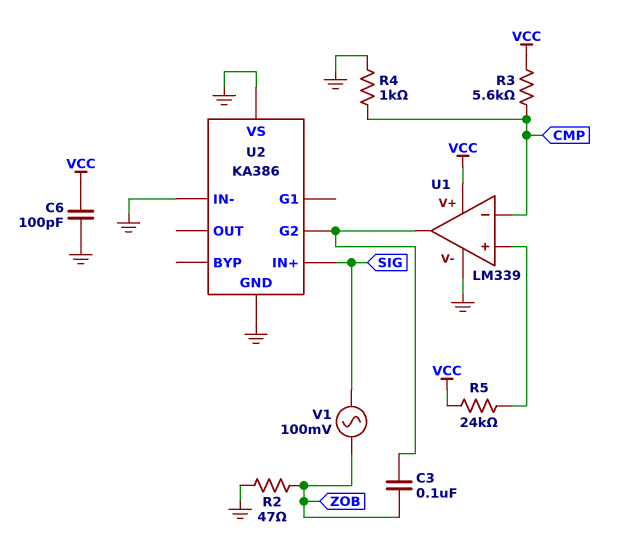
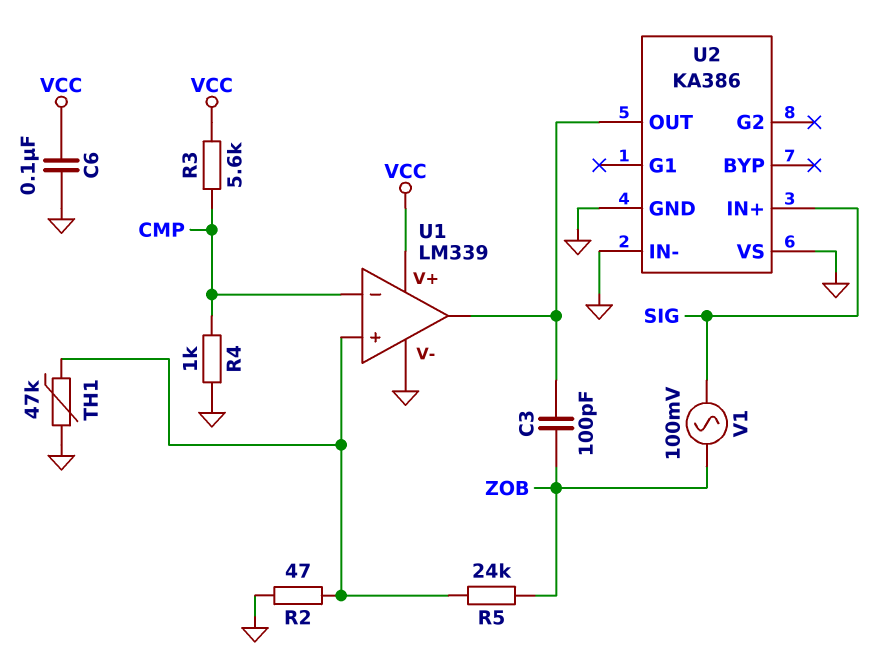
C3: 100nF (U1/out, ZOB) -> 100pF (U1/out, ZOB)
C6: 100pF (GND, VCC) -> 100nF (GND, VCC)
R2: 47 (GND, ZOB) -> 47 (GND, U1/in+)
R5: 24k (U1/in+, VCC) -> 24k (U1/in+, ZOB)
TH1: none -> 47k (GND, U1/in+)
U2 pin G2: U1/out -> none
U2 pin OUT: none -> U1/out

